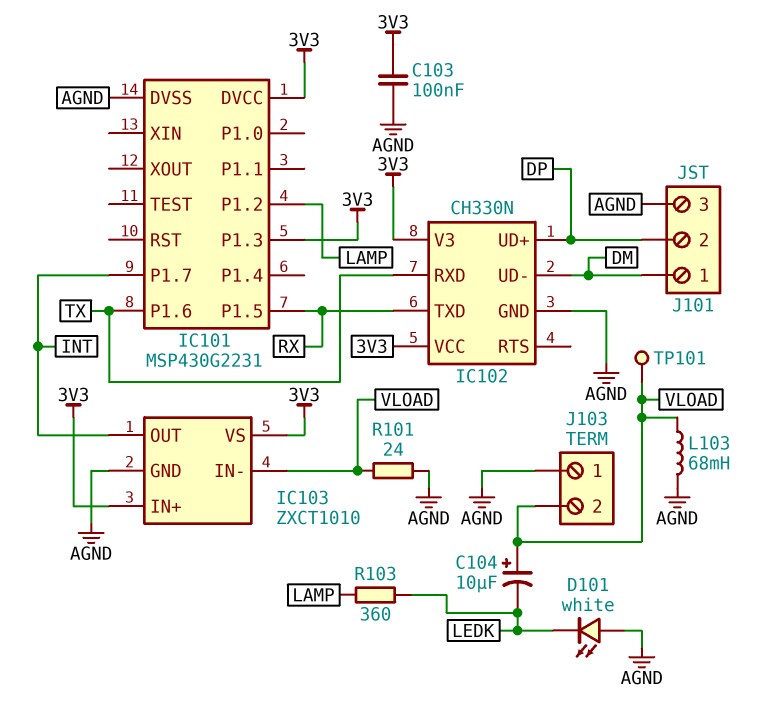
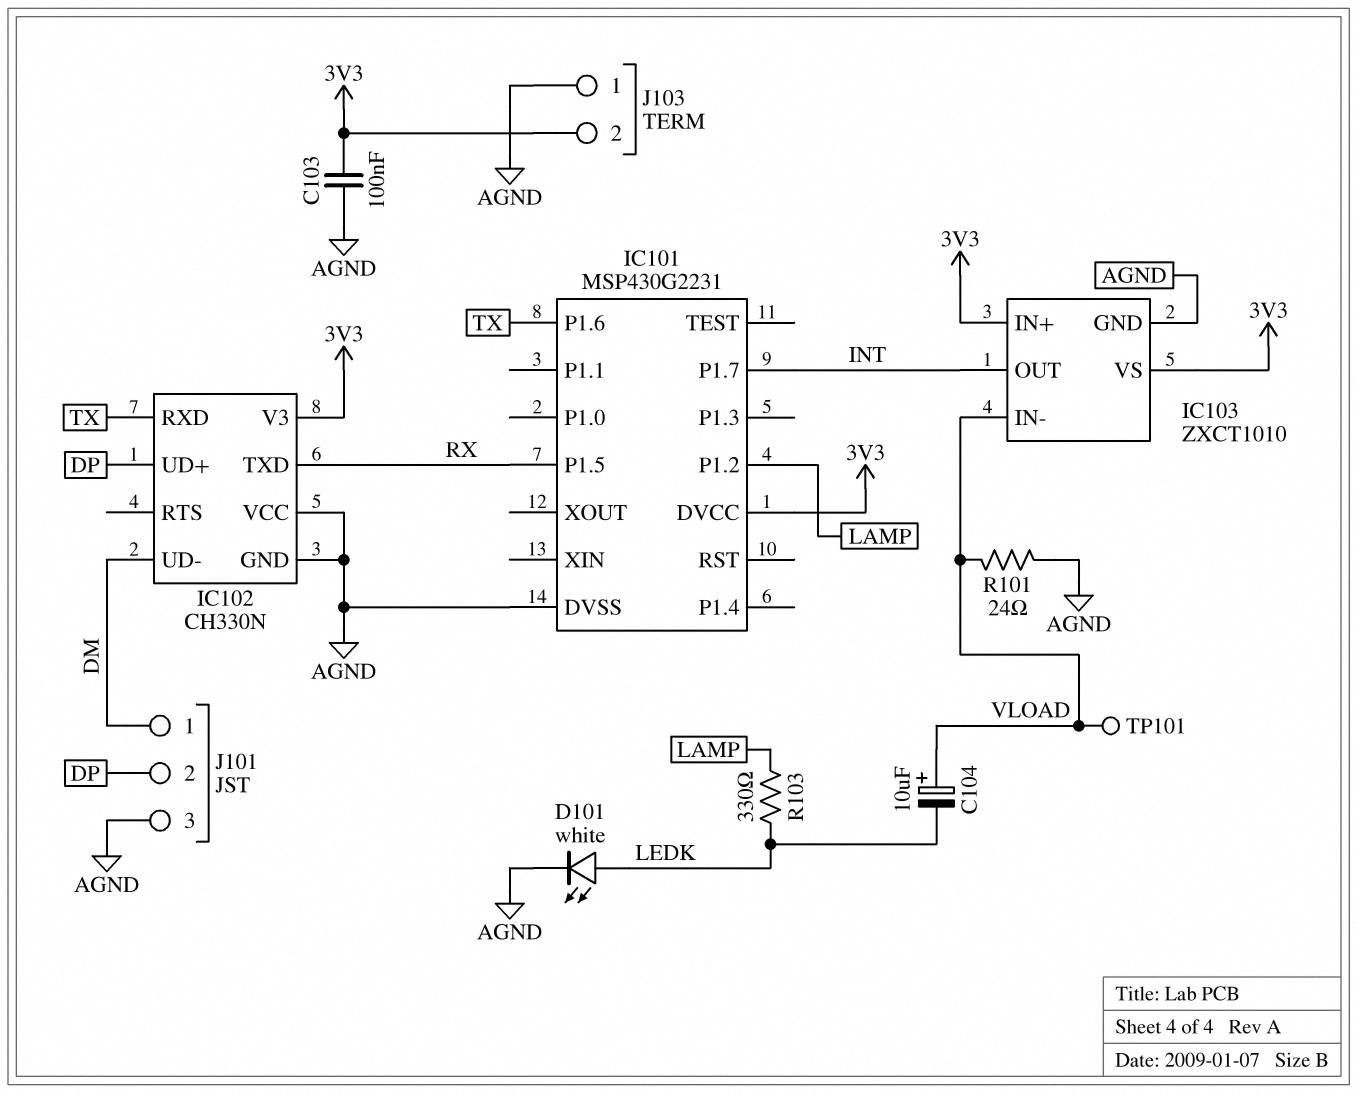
D101: LED white (A AGND, K LEDK) -> LED white (A LEDK, K AGND)
IC101 pin P1.3: 3V3 -> none
IC102 pin VCC: 3V3 -> AGND
J103 pin 2: VLOAD -> 3V3
L103: 68mH (AGND, VLOAD) -> none
R103: 360 (LAMP, LEDK) -> 330 (LAMP, LEDK)

